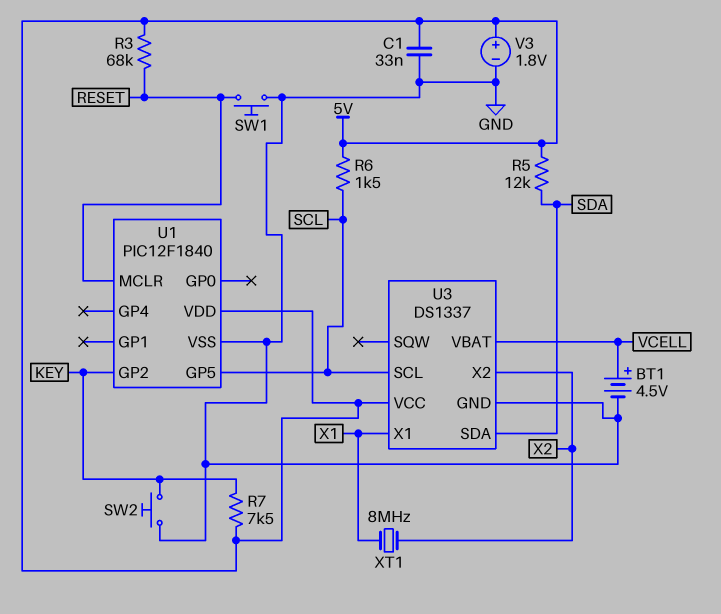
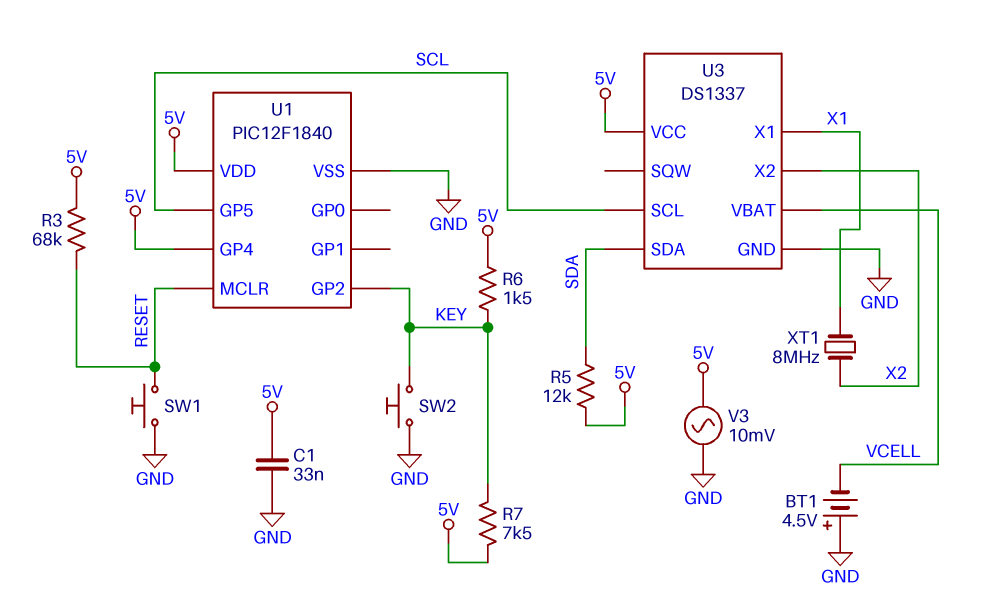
BT1: 4.5V (plus VCELL, minus GND) -> 4.5V (plus GND, minus VCELL)
R6: 1.5k (5V, SCL) -> 1.5k (5V, KEY)
U1 pin GP4: none -> 5V
V3: 1.8V (plus 5V, minus GND) -> AC 10mV (5V, GND)

